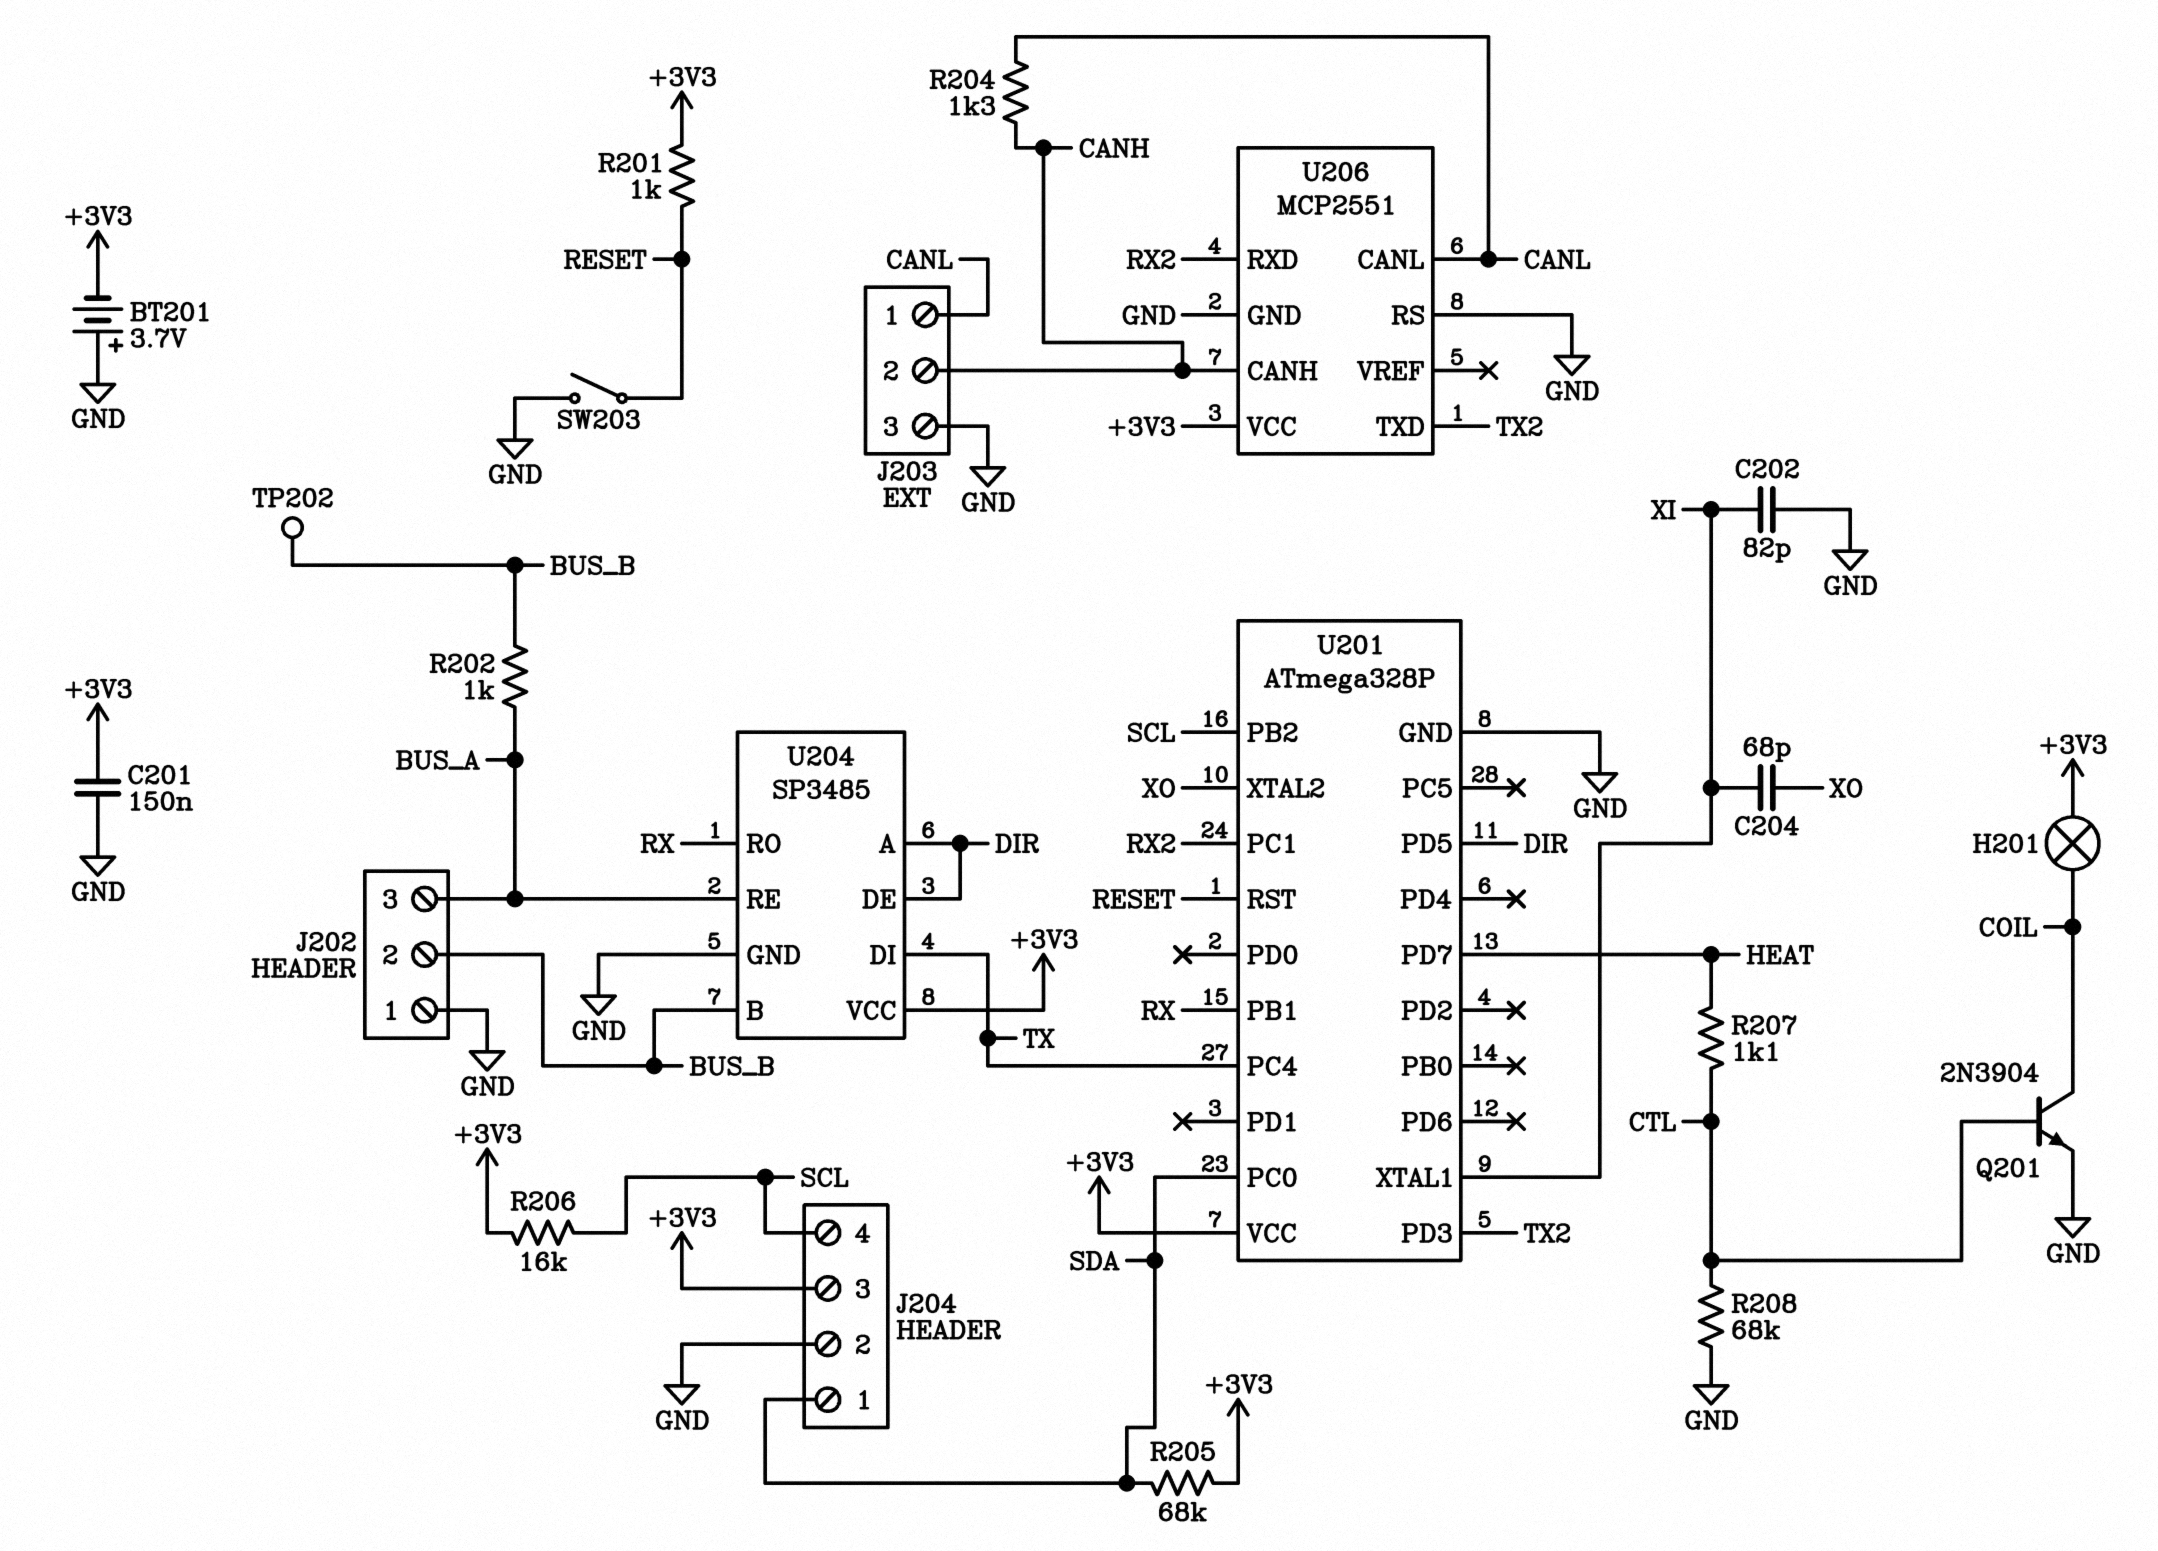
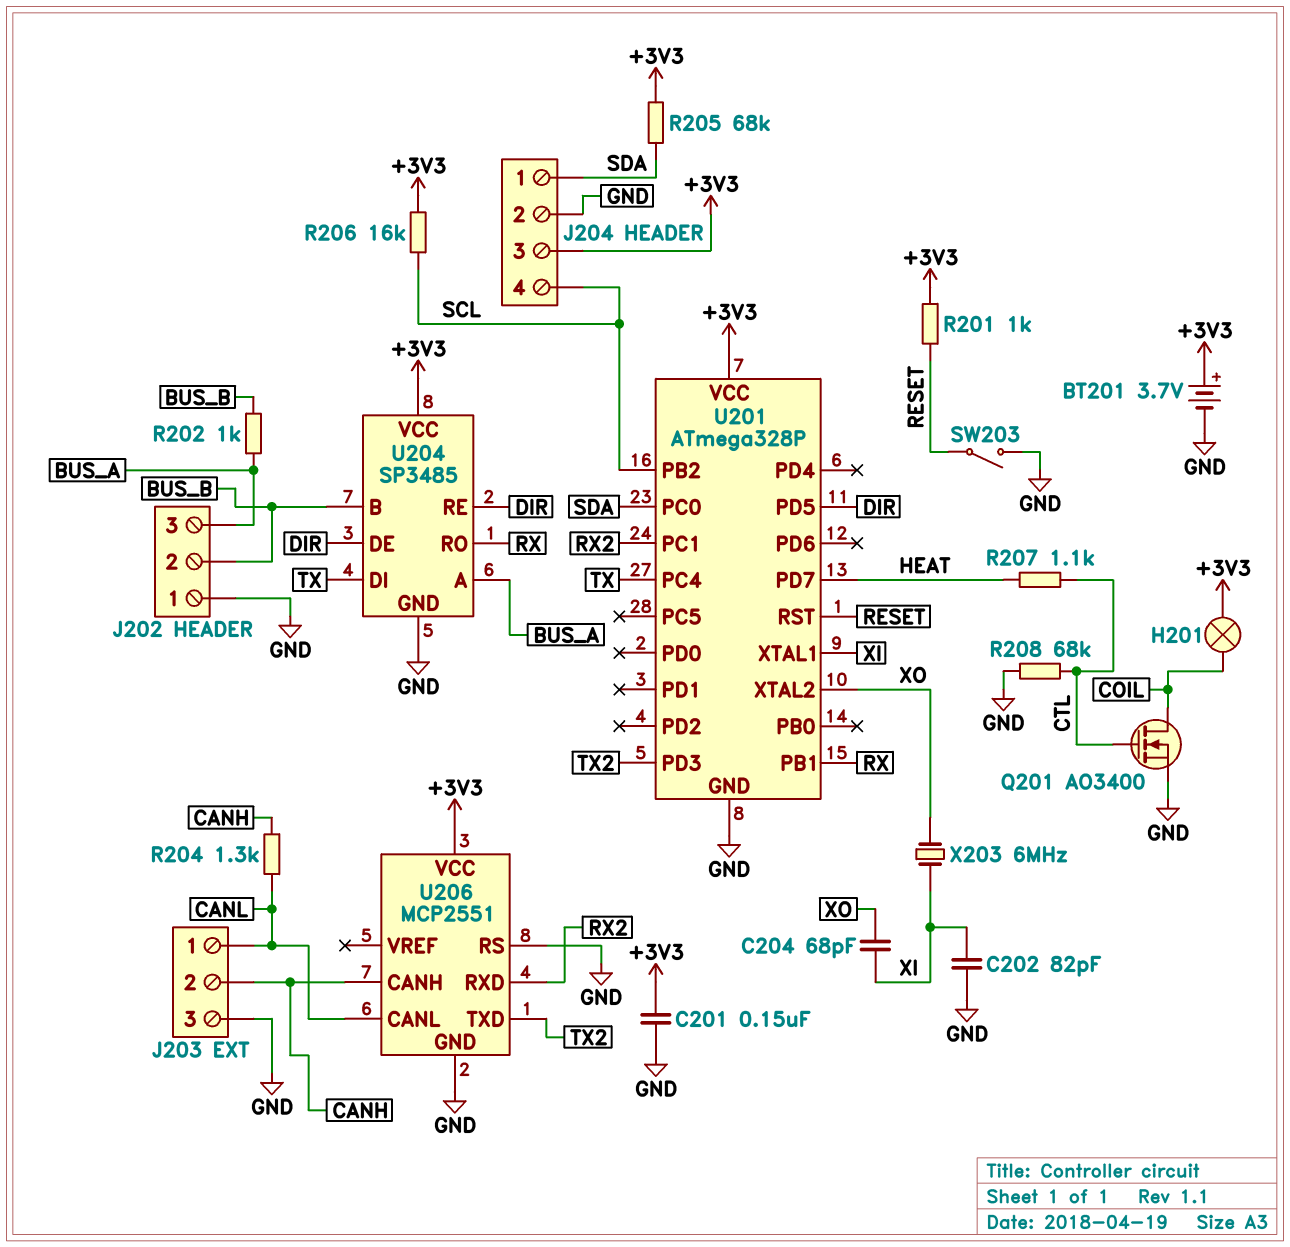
BT201: 3.7V (plus GND, minus +3V3) -> 3.7V (plus +3V3, minus GND)
Q201: NPN 2N3904 (B CTL, C COIL, E GND) -> NMOS AO3400 (G CTL, D COIL, S GND)
TP202: test point (BUS_B) -> none
U204 pin A: DIR -> BUS_A
U204 pin RE: BUS_A -> DIR
X203: none -> 6MHz (XI, XO)

